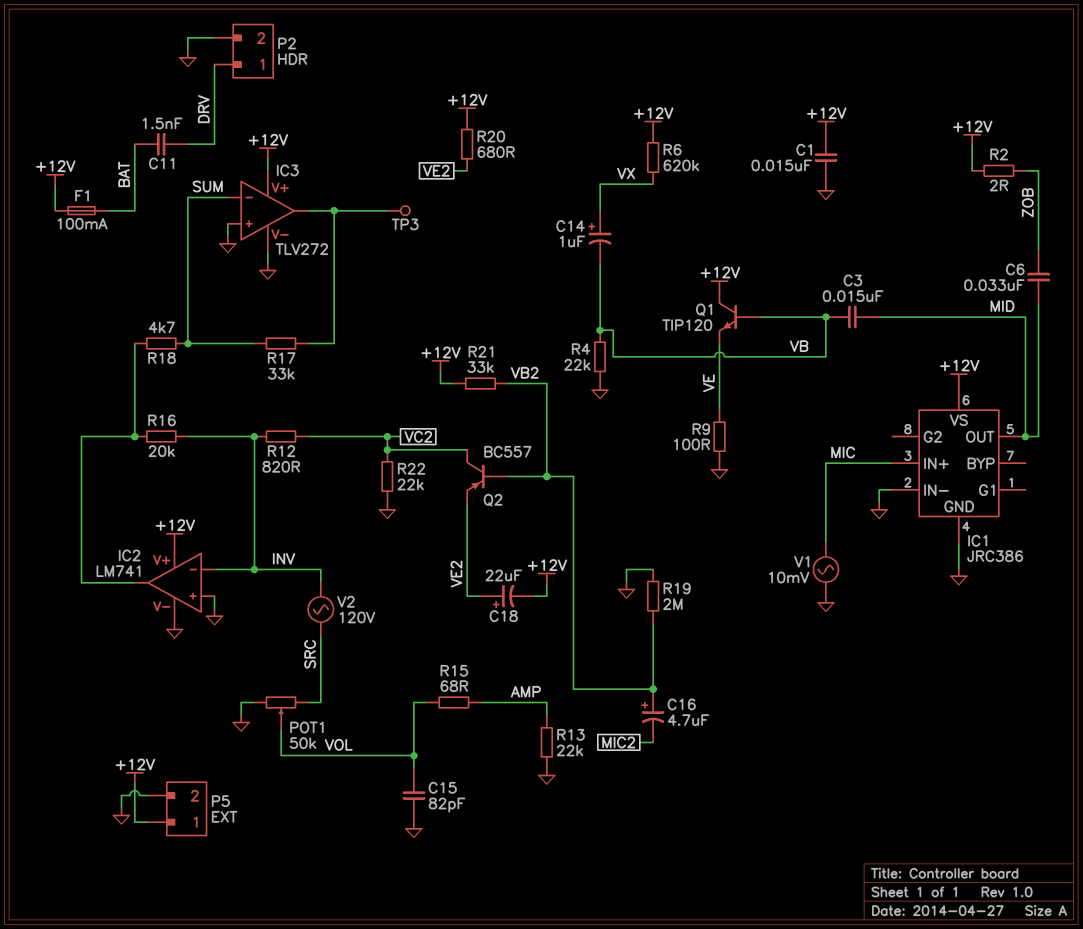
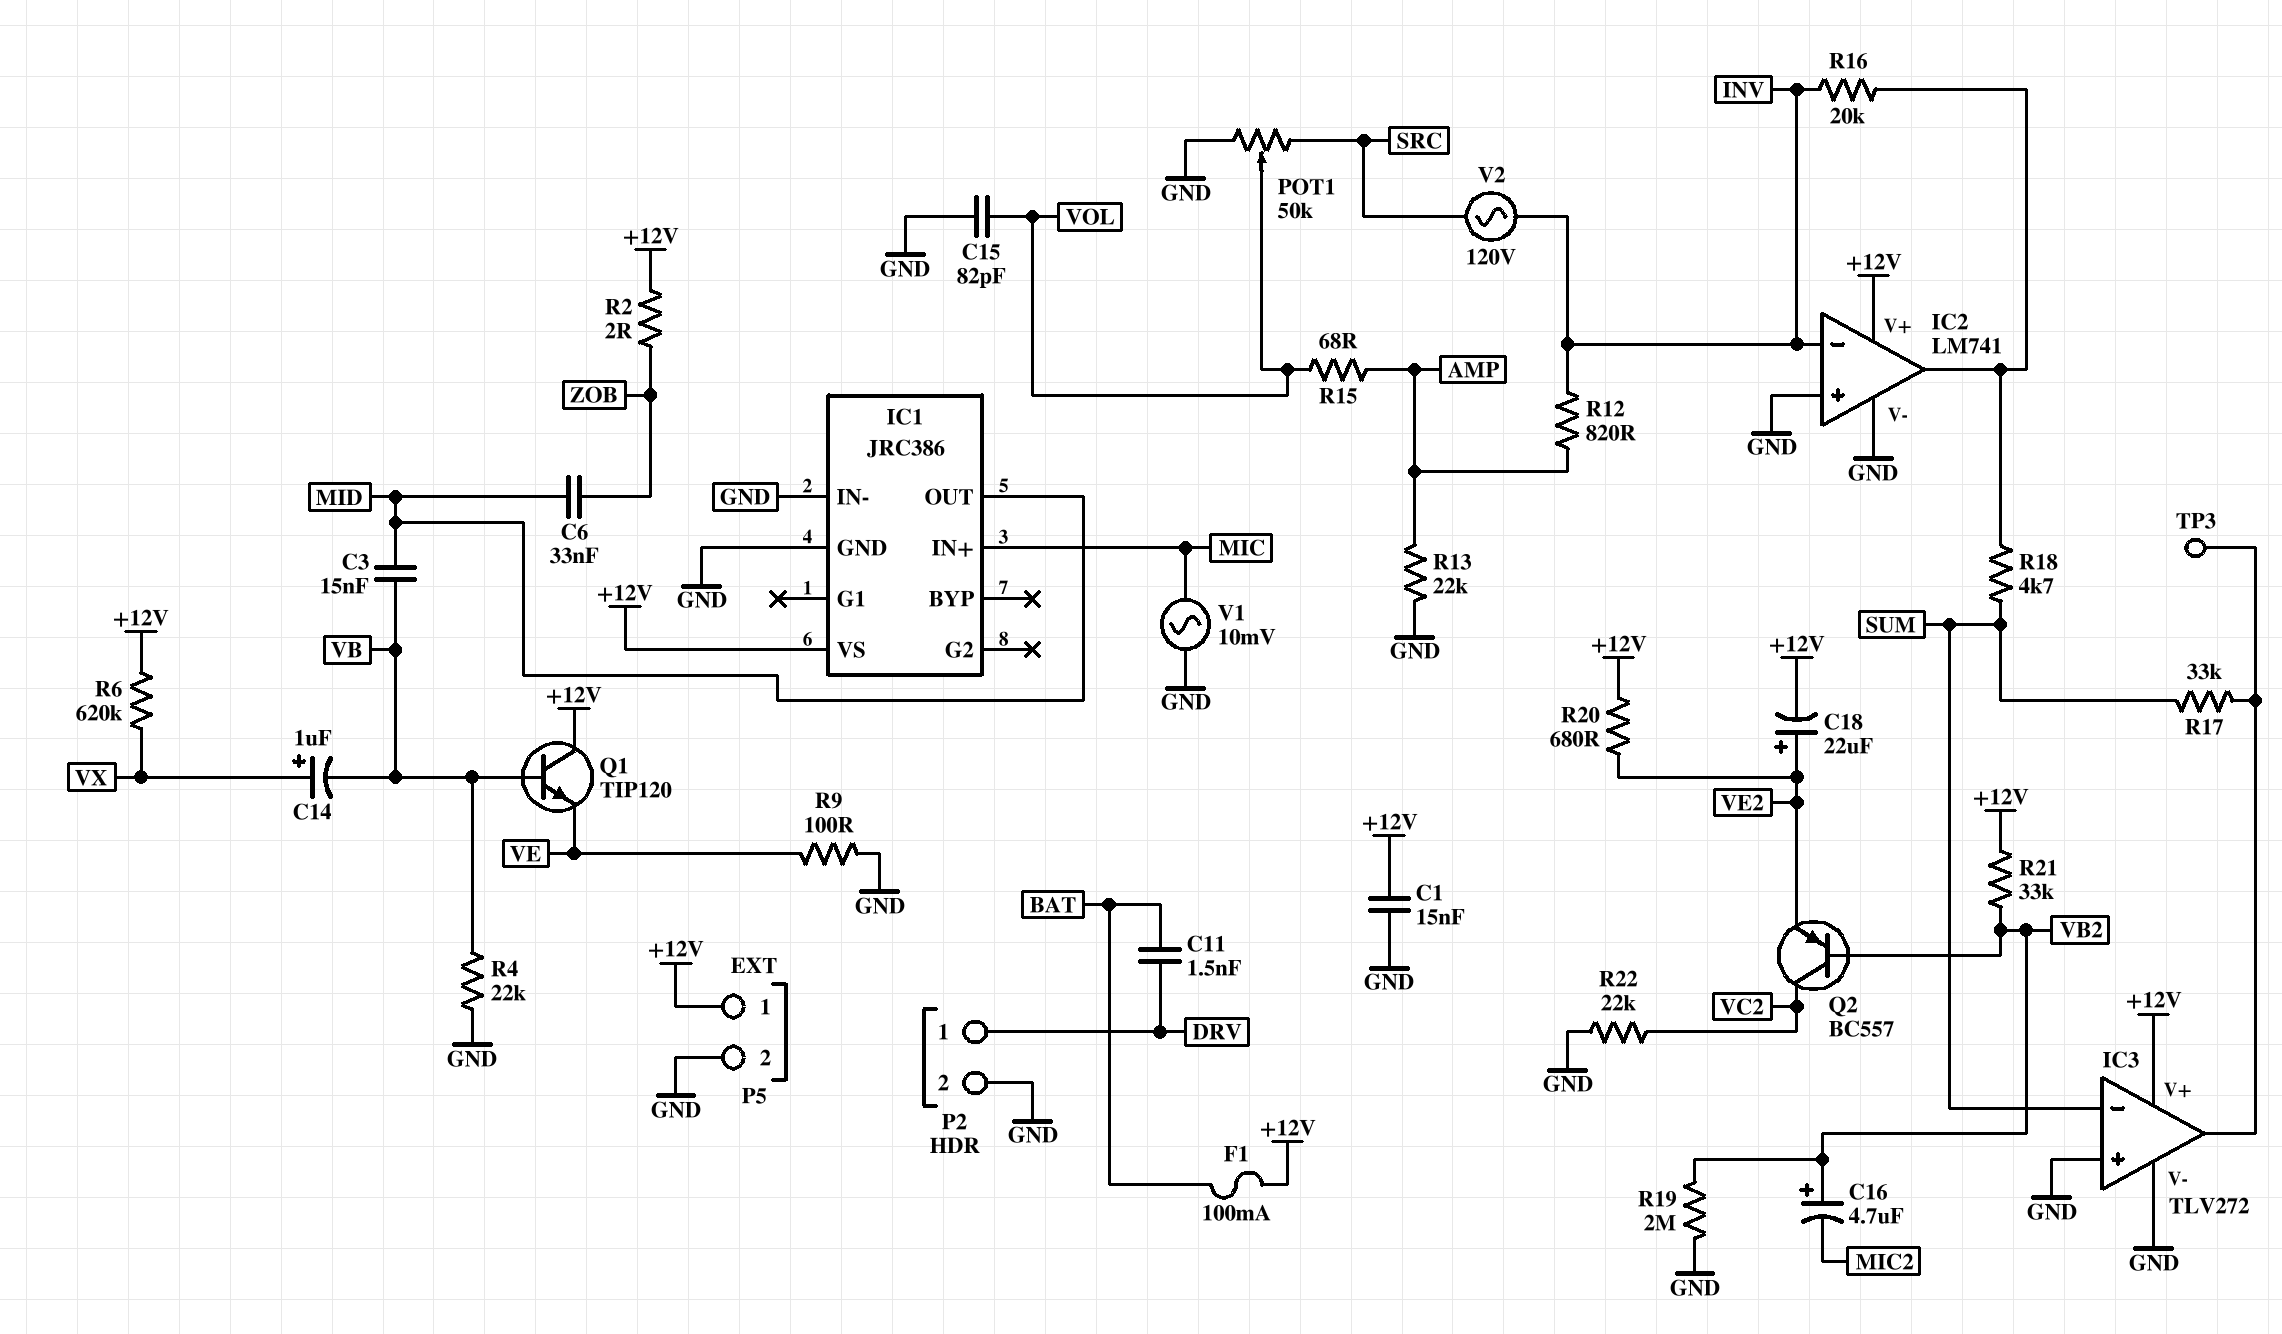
R12: 820 (INV, VC2) -> 820 (AMP, INV)

